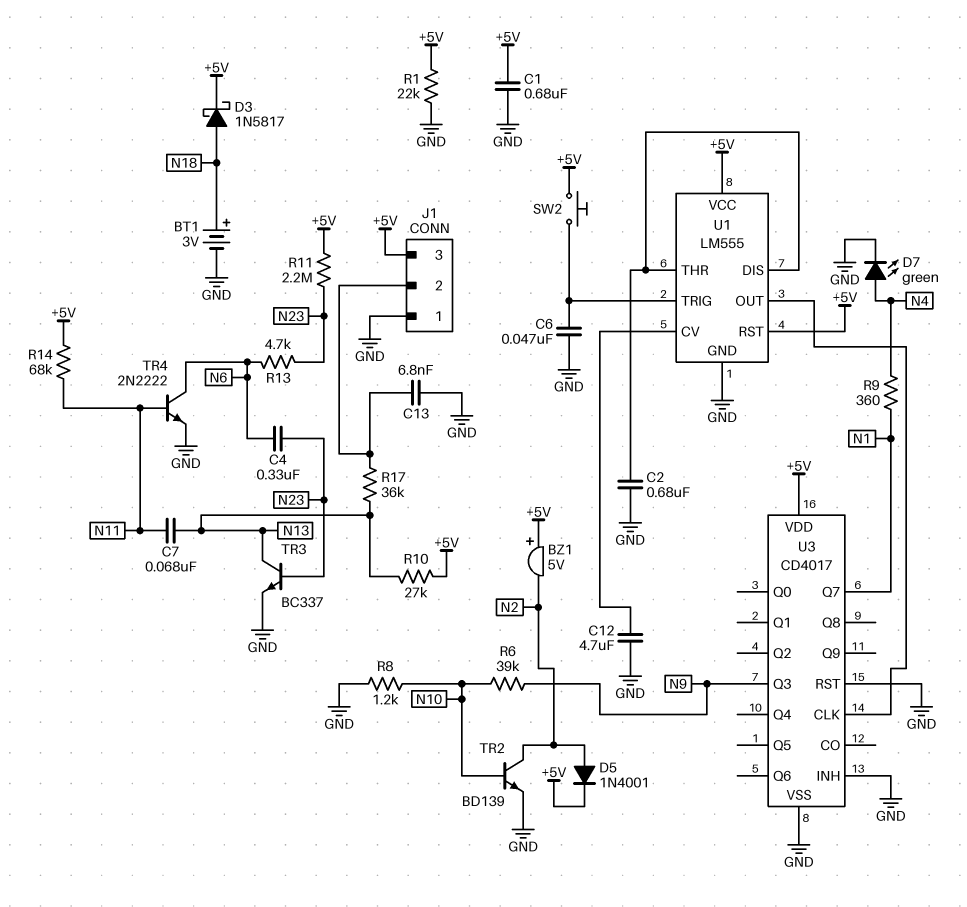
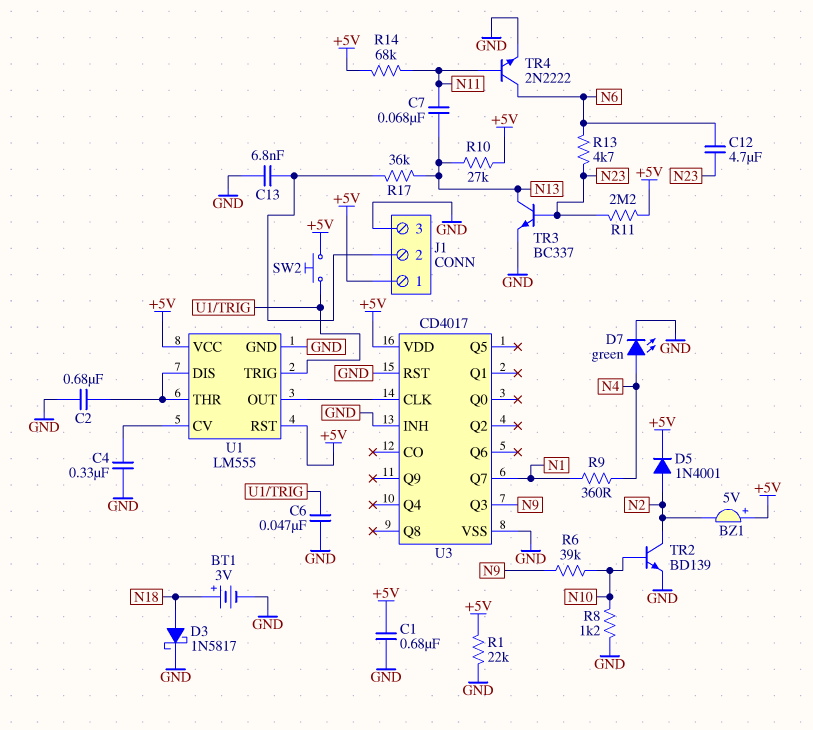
C4: 330nF (N6, N23) -> 330nF (GND, U1/CV)
C12: 4.7uF (GND, U1/CV) -> 4.7uF (N6, N23)
D3: schottky 1N5817 (A N18, K +5V) -> schottky 1N5817 (A N18, K GND)
J1 pin 1: GND -> +5V
J1 pin 3: +5V -> GND

